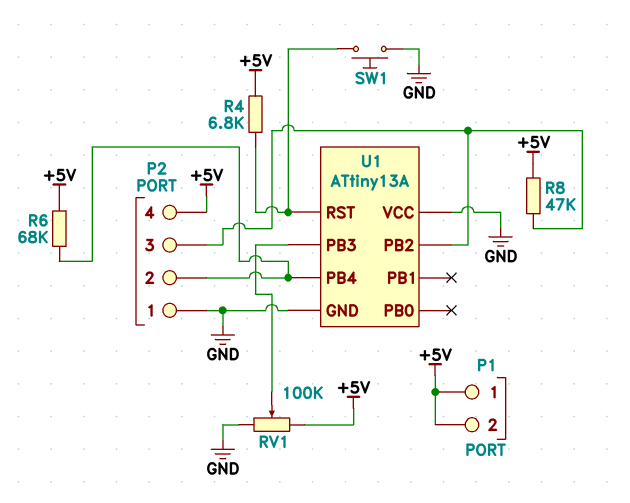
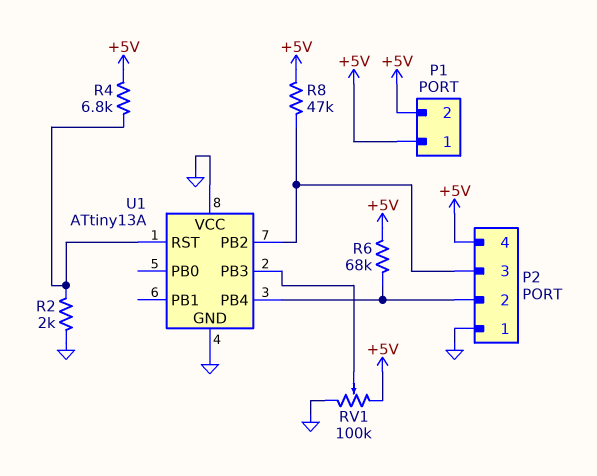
R2: none -> 2k (GND, U1/RST)
SW1: button (GND, U1/RST) -> none

